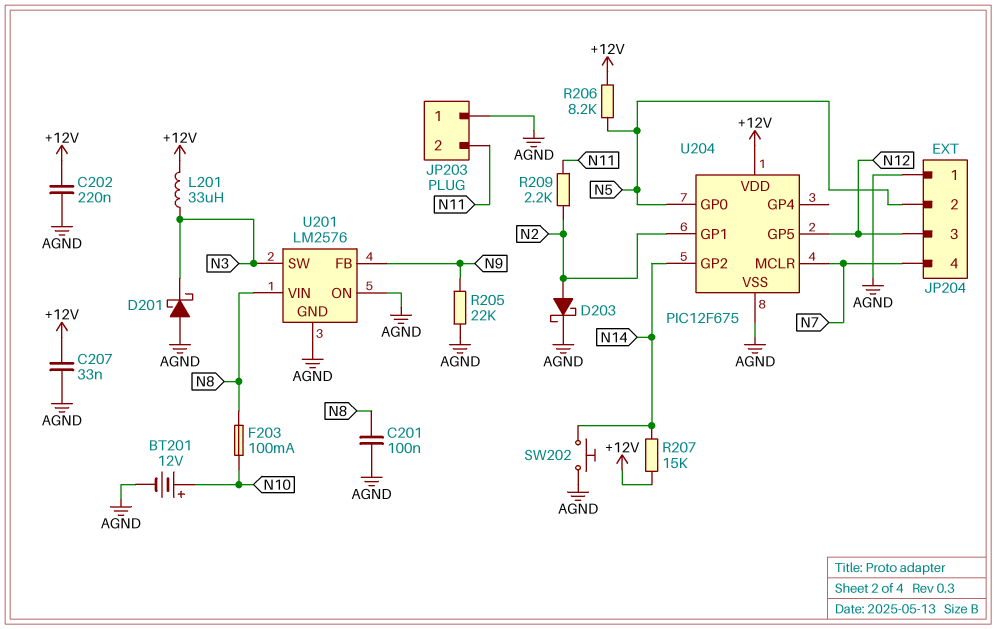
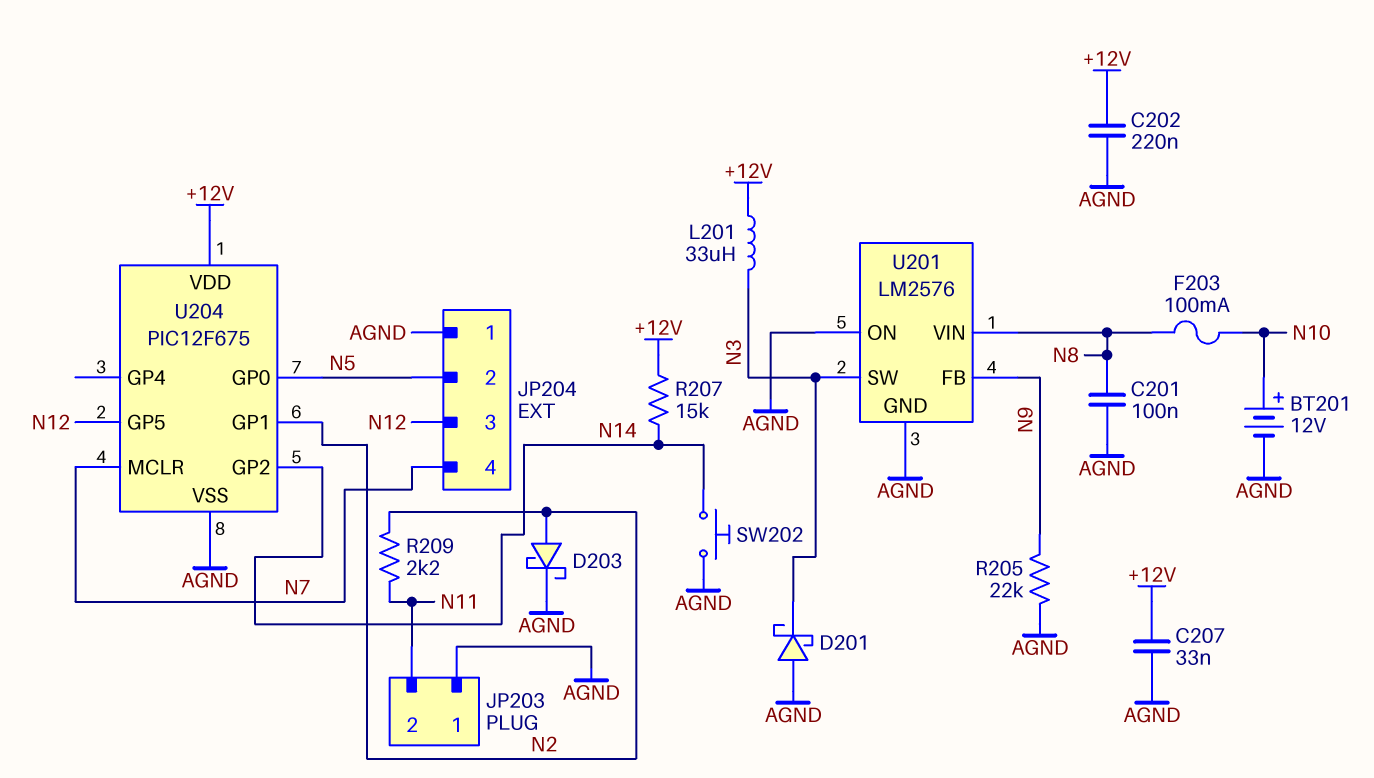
R206: 8.2k (+12V, N5) -> none

